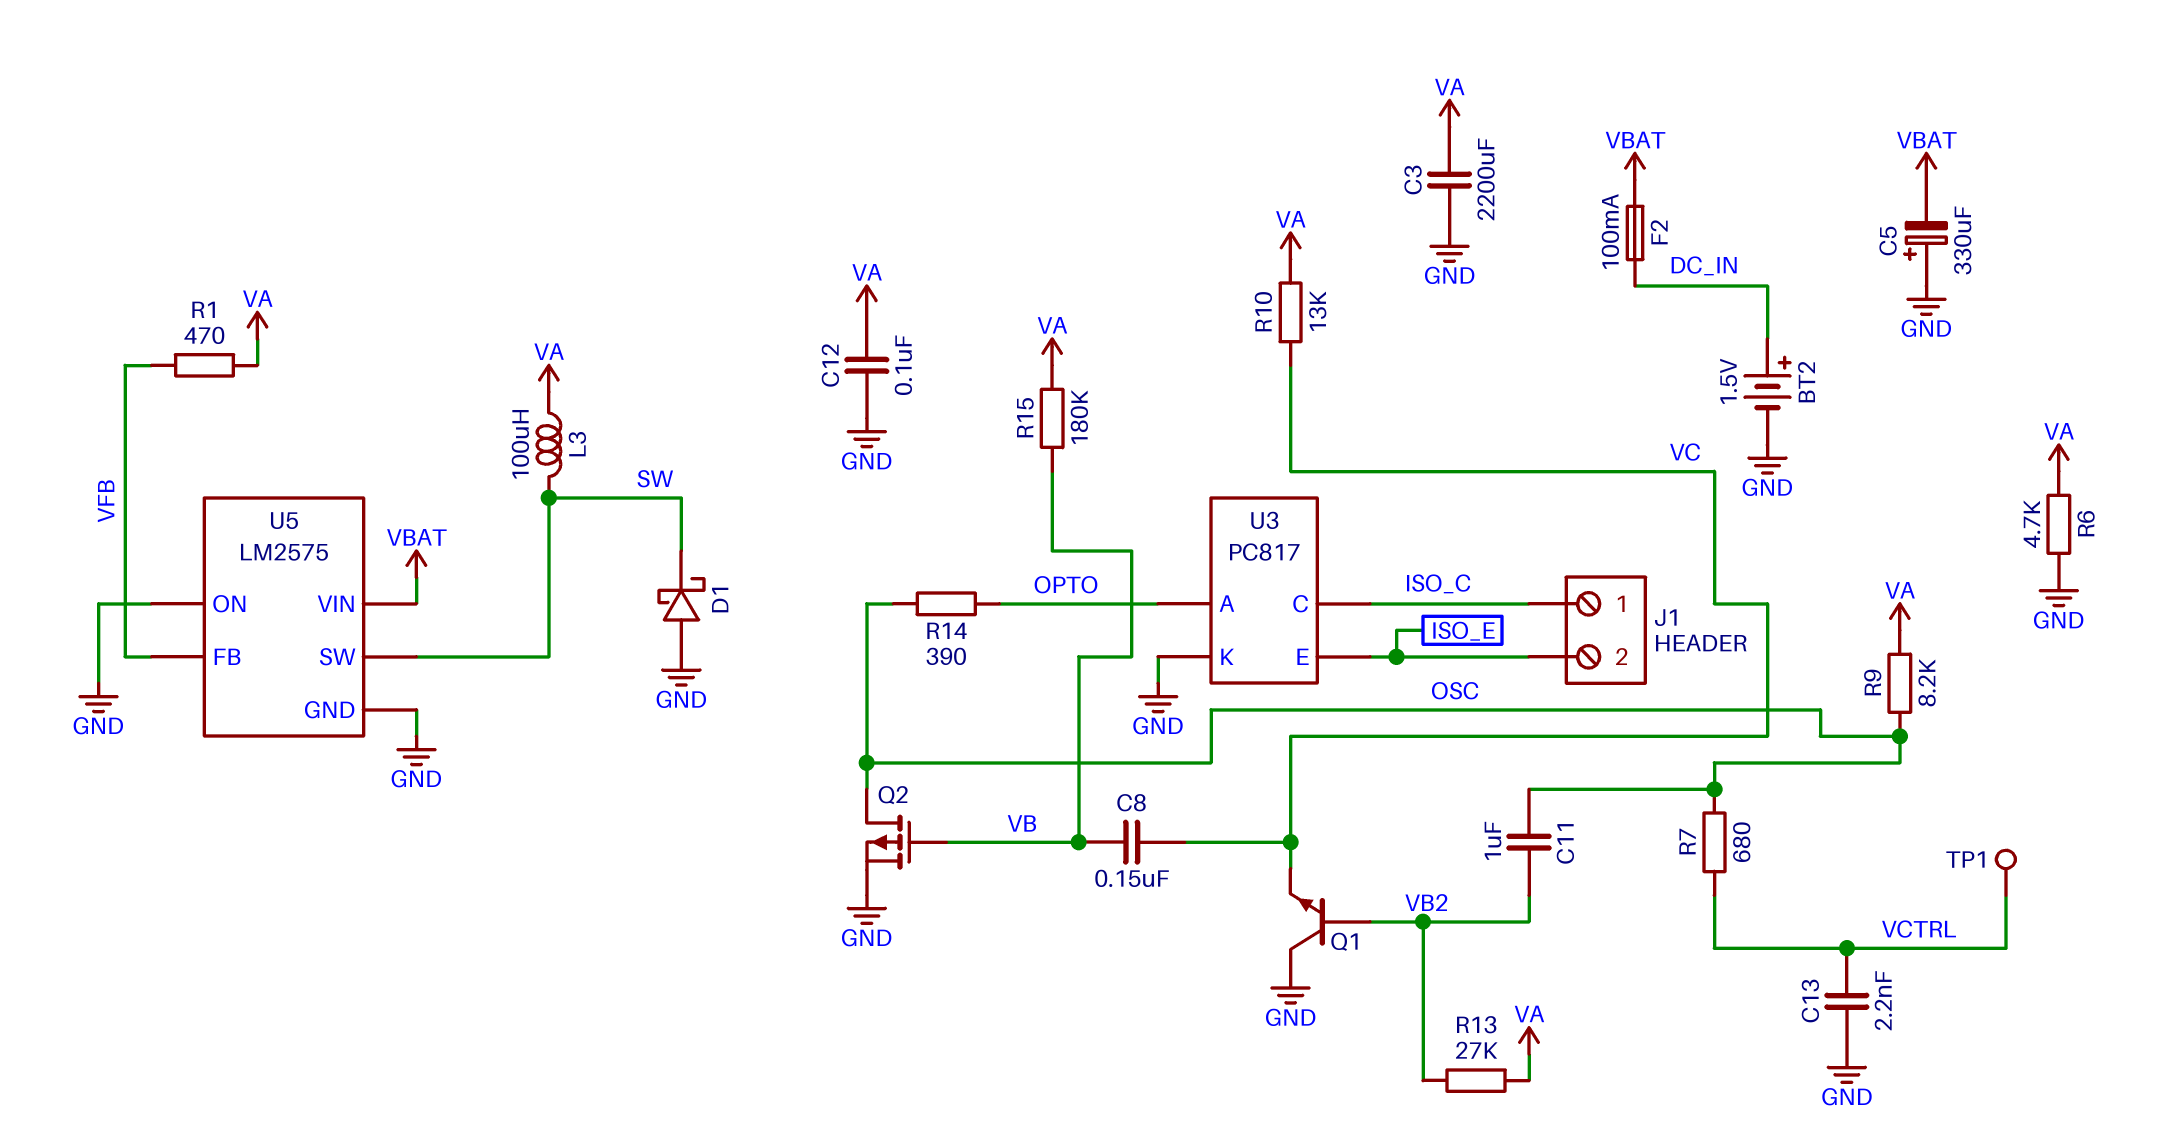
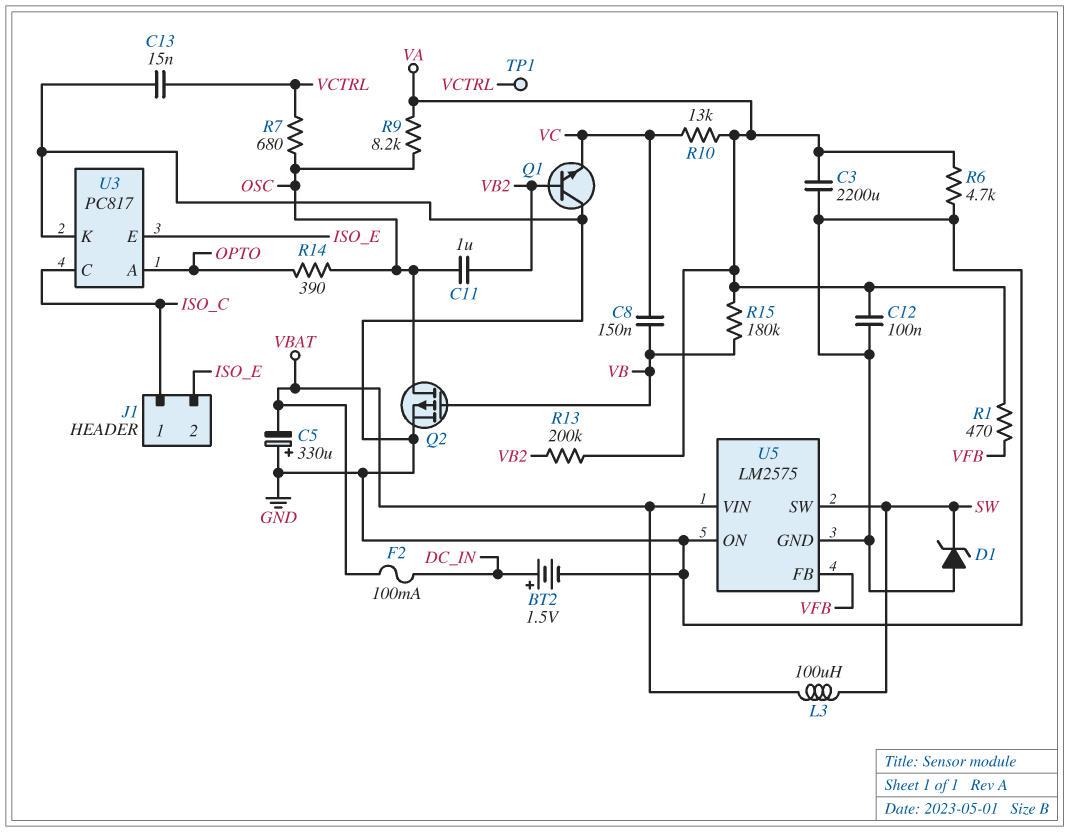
C13: 2.2nF (GND, VCTRL) -> 15nF (GND, VCTRL)
D1: schottky (A GND, K SW) -> zener (A GND, K SW)
L3: 100uH (SW, VA) -> 100uH (SW, VBAT)
R13: 27k (VA, VB2) -> 200k (VA, VB2)

